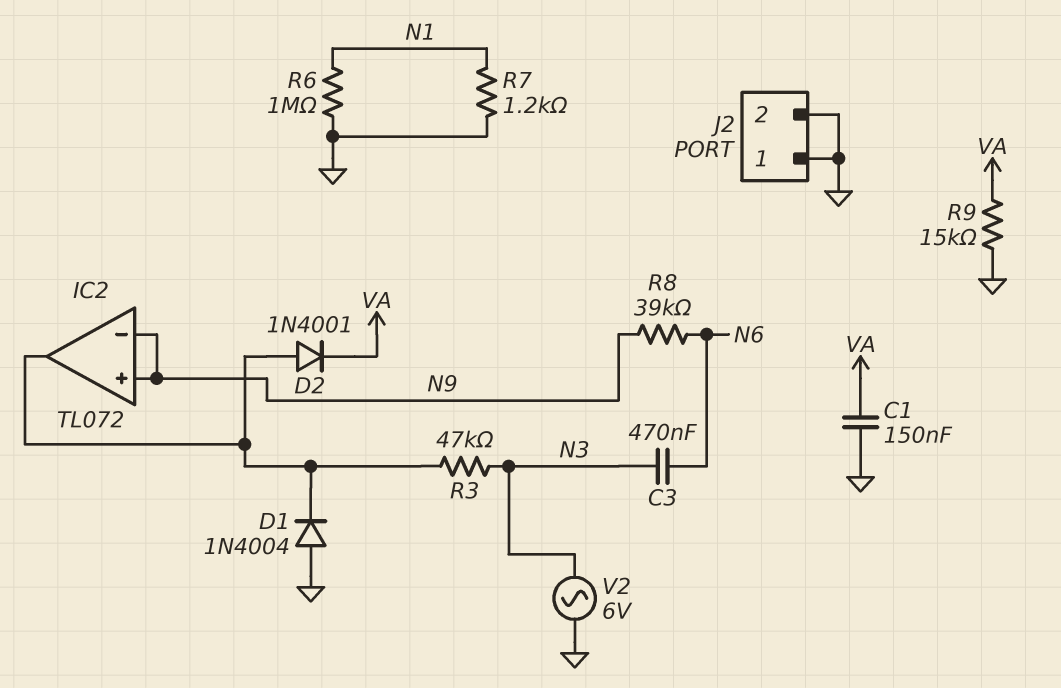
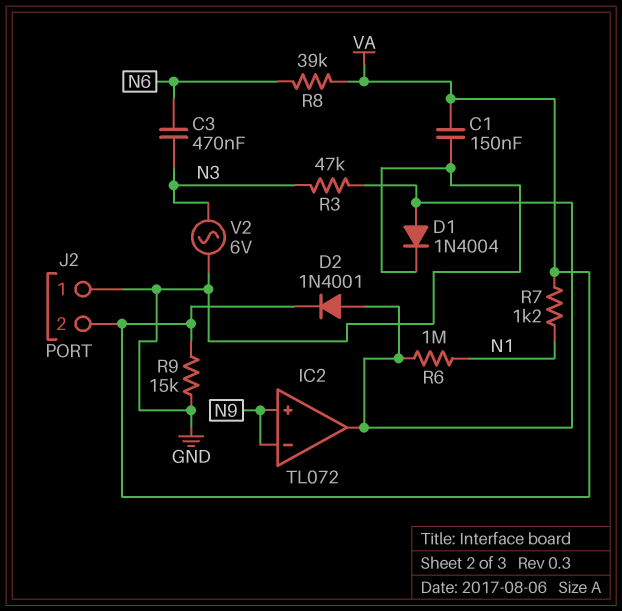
D1: diode 1N4004 (A GND, K IC2/out) -> diode 1N4004 (A IC2/out, K GND)
J2 pin 2: GND -> VA
R6: 1M (GND, N1) -> 1M (IC2/out, N1)
R7: 1.2k (GND, N1) -> 1.2k (N1, VA)
R8: 39k (N6, N9) -> 39k (N6, VA)

